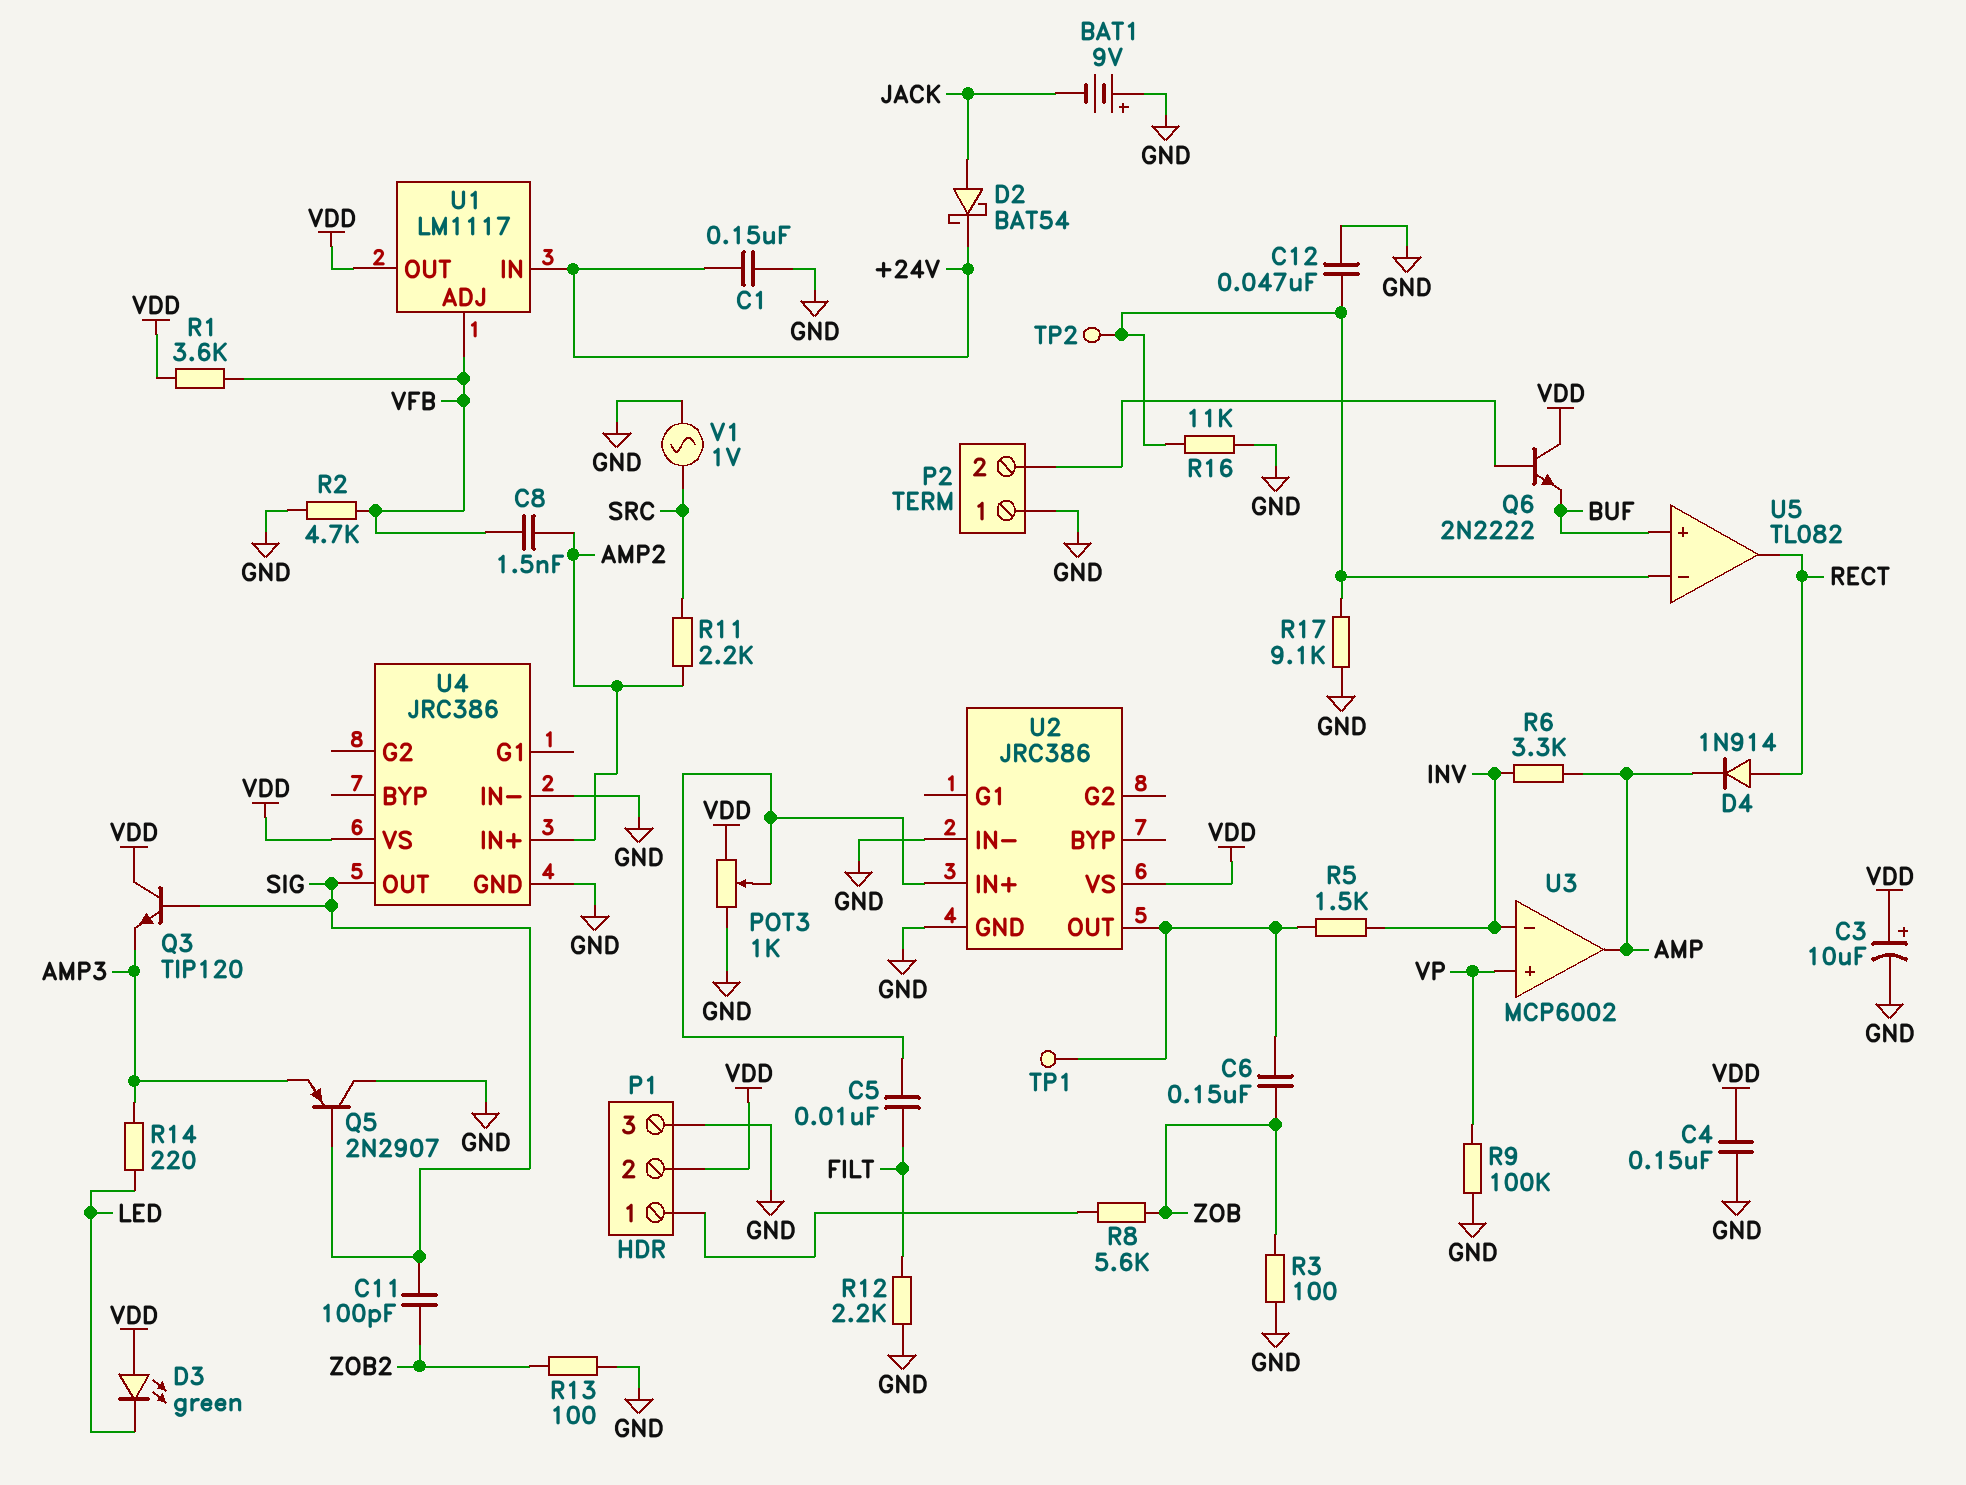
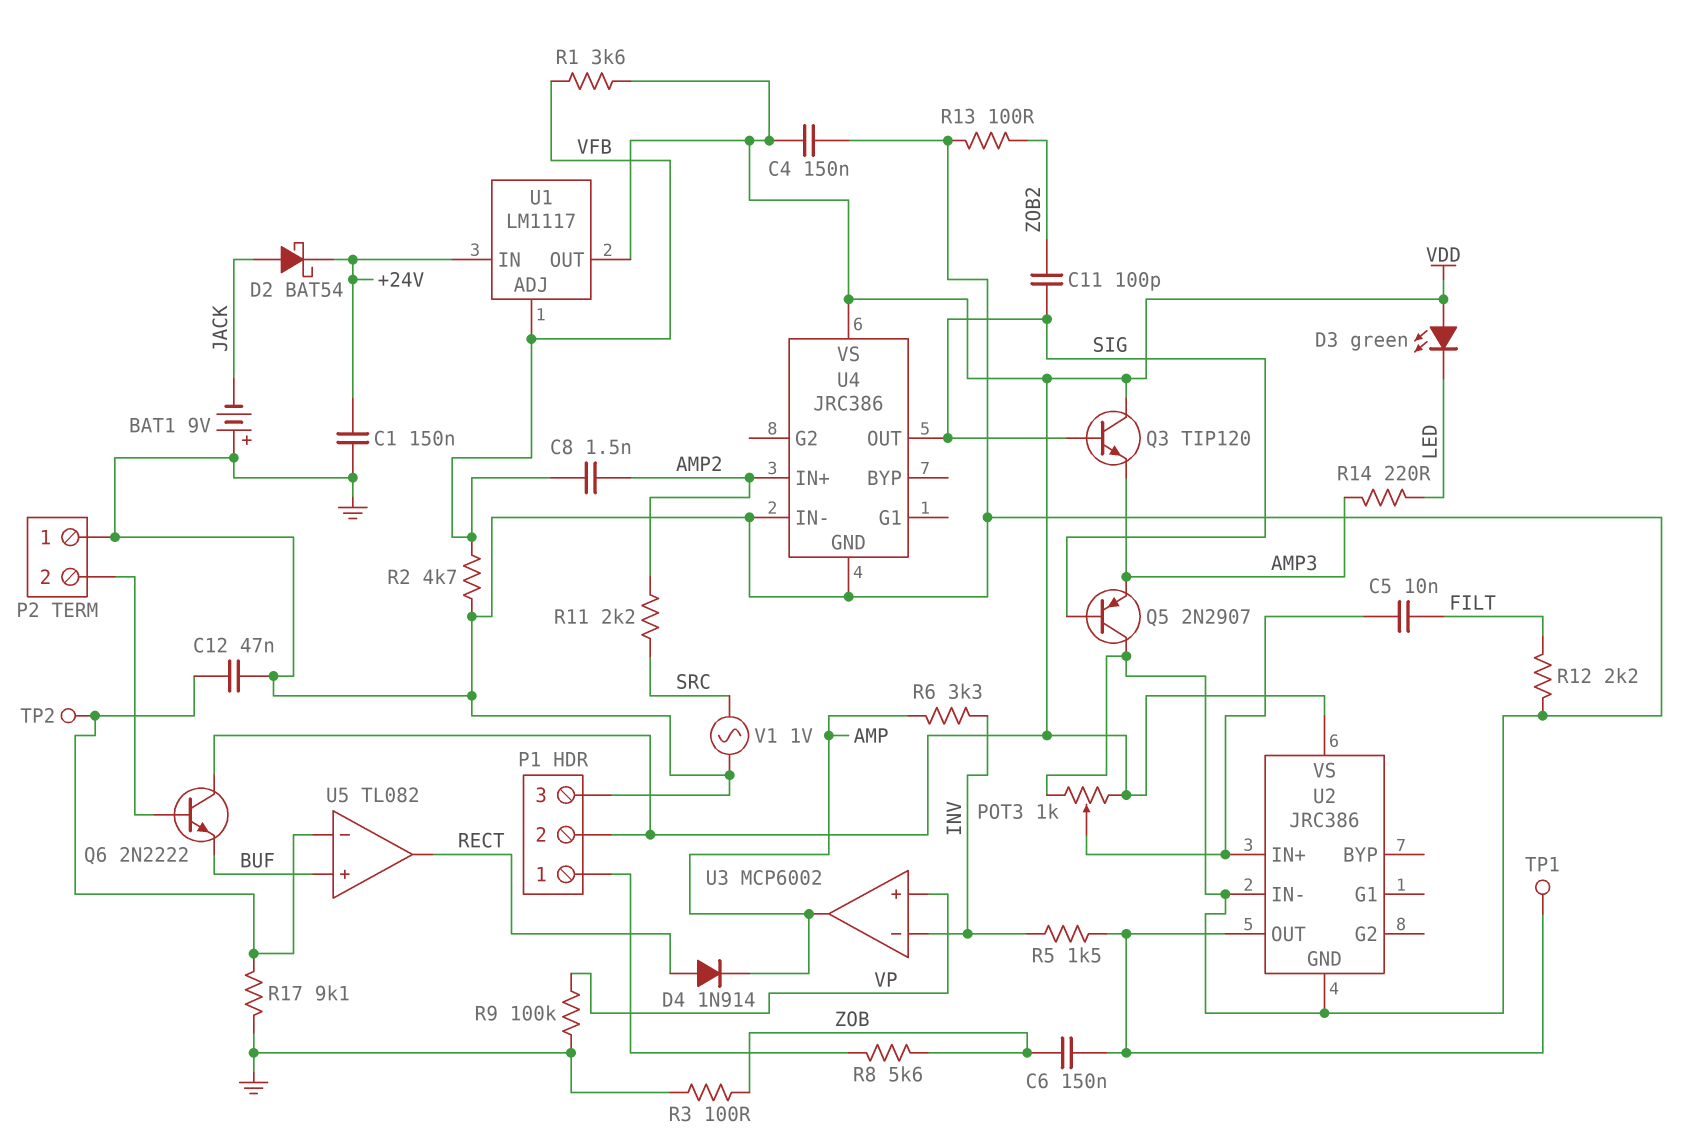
C3: 10uF (plus VDD, minus GND) -> none
R16: 11k (GND, U5/in-) -> none

